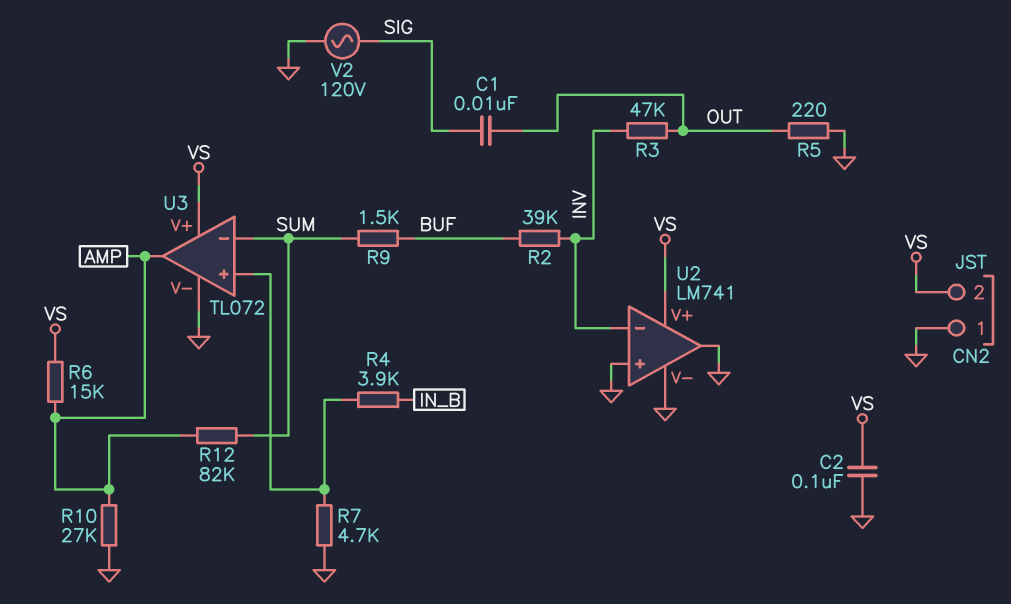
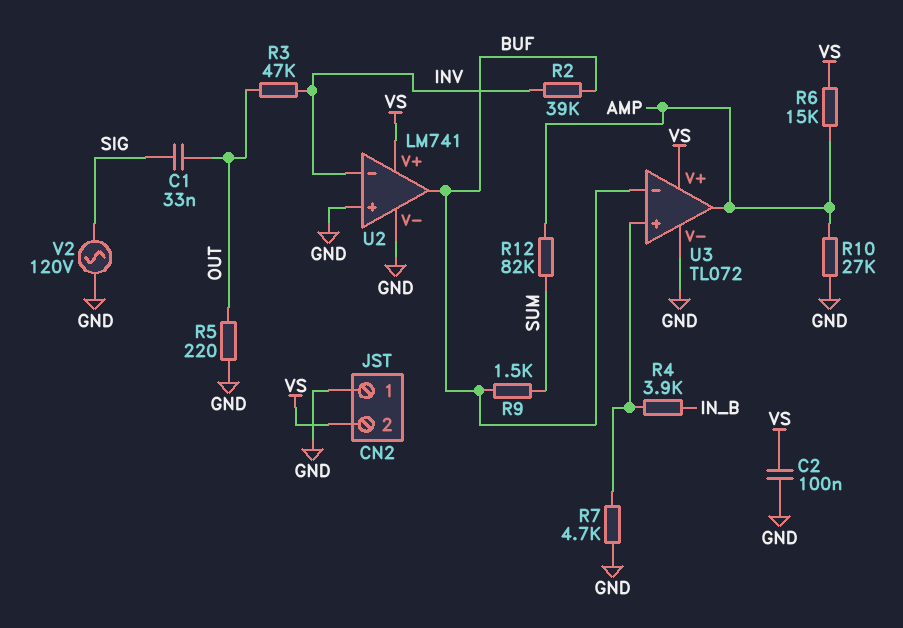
C1: 10nF (OUT, SIG) -> 33nF (OUT, SIG)
U2 pin out: GND -> BUF
U3 pin in-: SUM -> BUF

